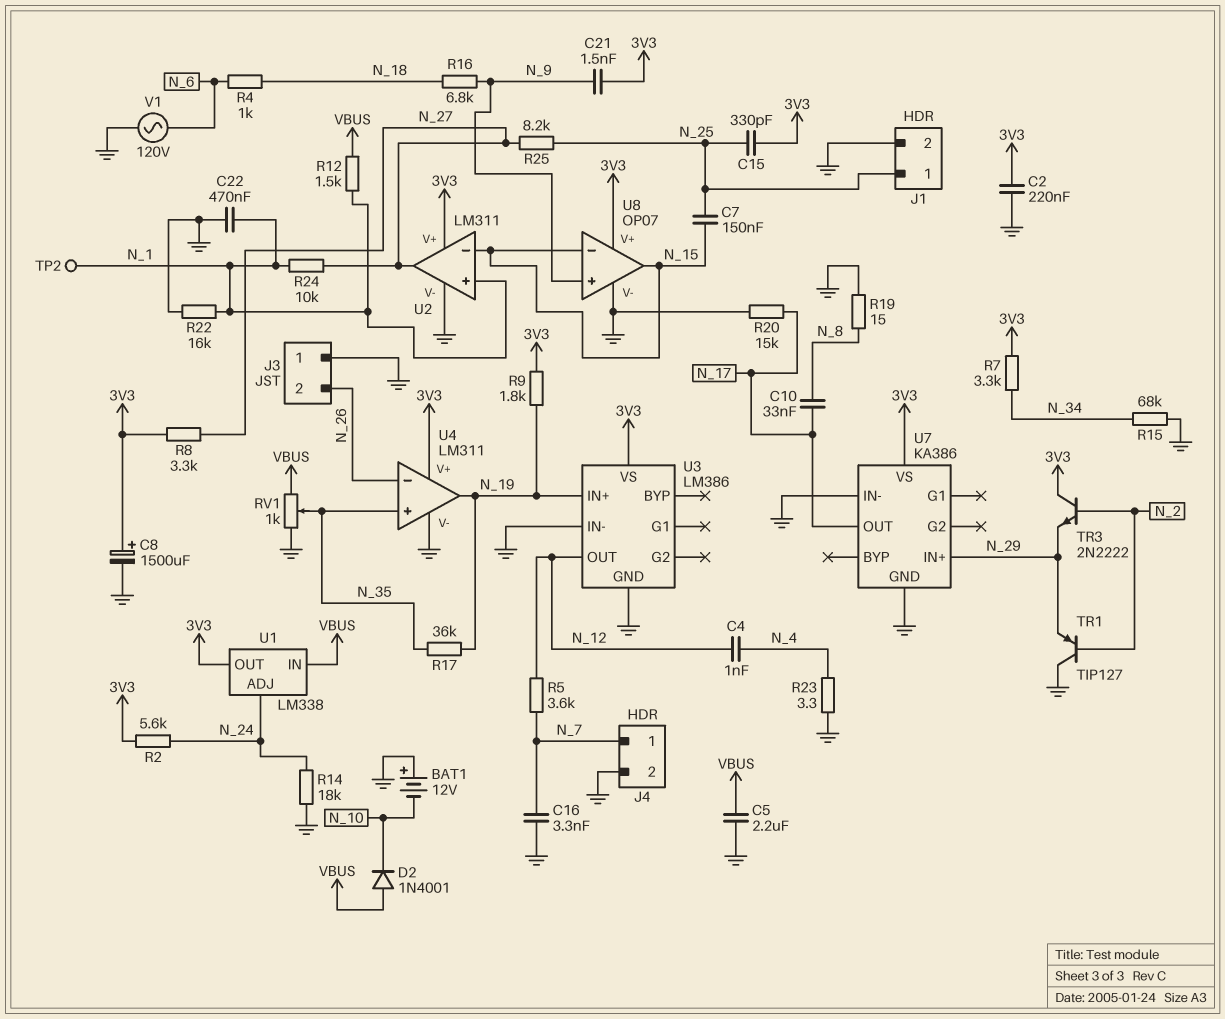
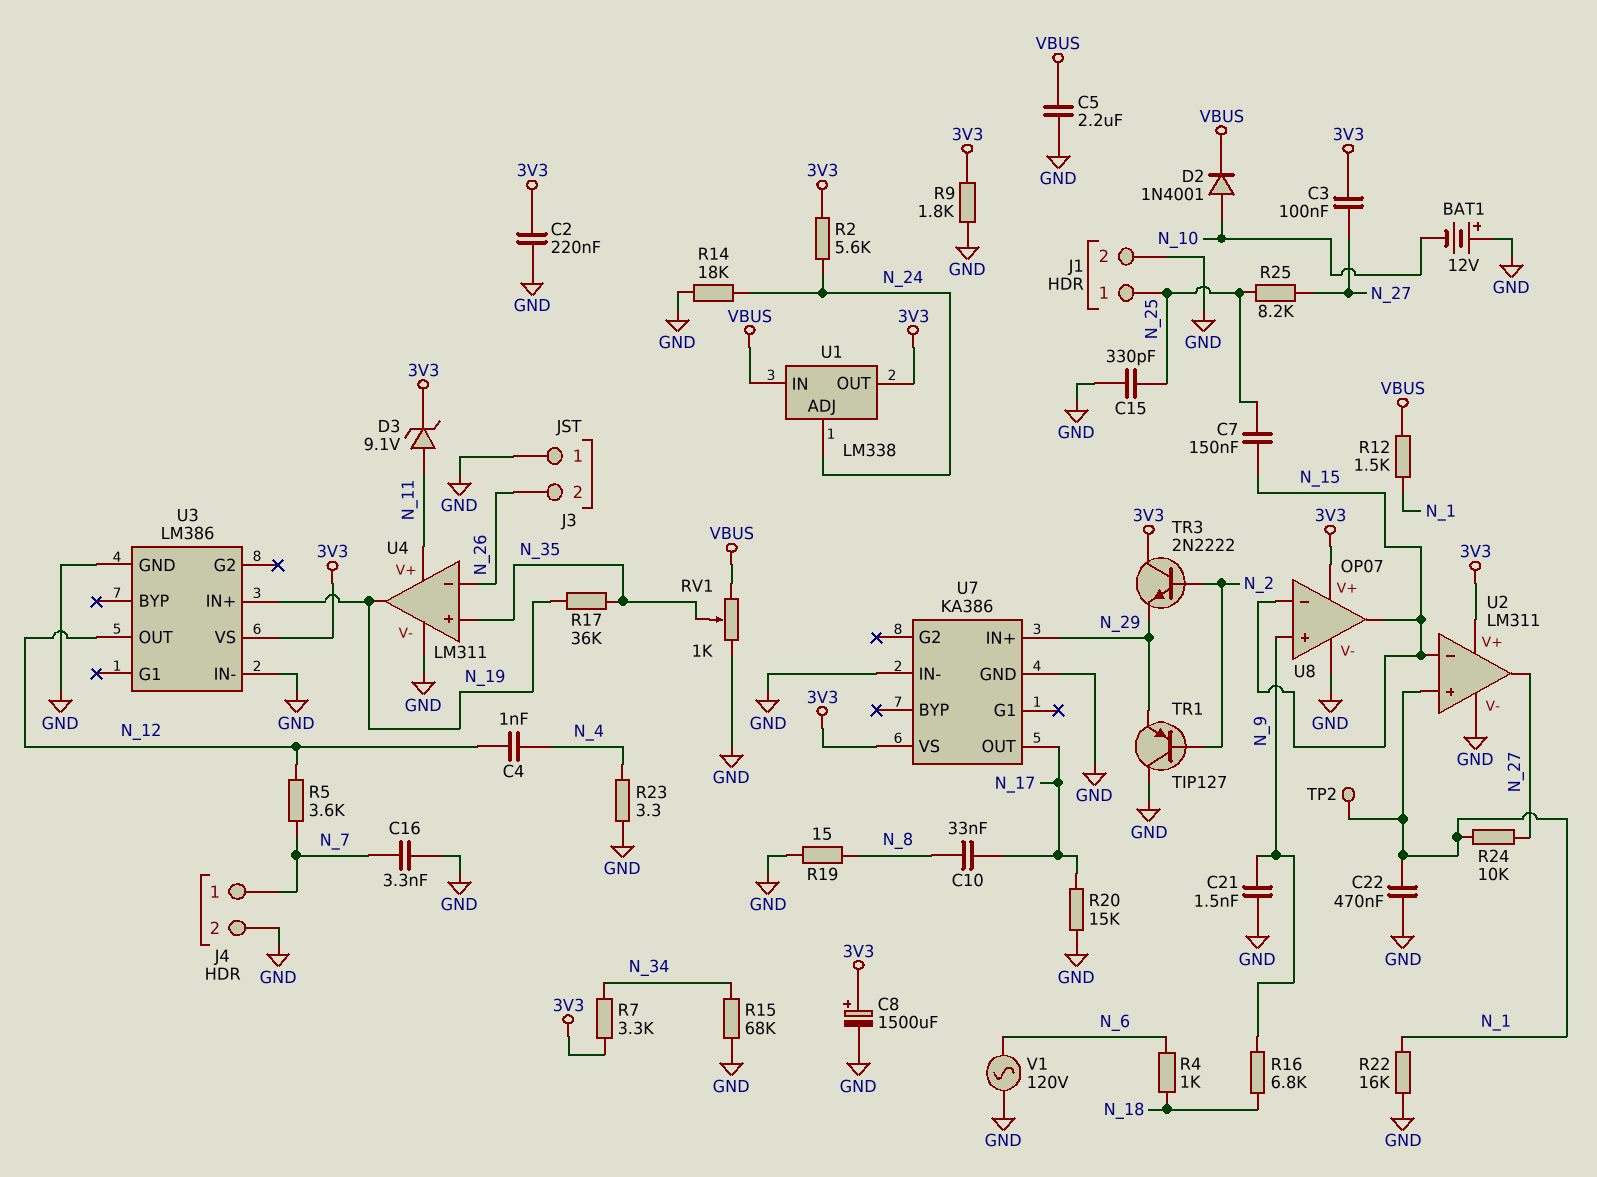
C3: none -> 100nF (3V3, N_27)
C15: 330pF (3V3, N_25) -> 330pF (GND, N_25)
C21: 1.5nF (3V3, N_9) -> 1.5nF (GND, N_9)
D2: diode 1N4001 (A VBUS, K N_10) -> diode 1N4001 (A N_10, K VBUS)
D3: none -> zener 9.1V (A N_11, K 3V3)
R8: 3.3k (3V3, N_27) -> none
R9: 1.8k (3V3, N_19) -> 1.8k (3V3, GND)
U4 pin V+: 3V3 -> N_11

